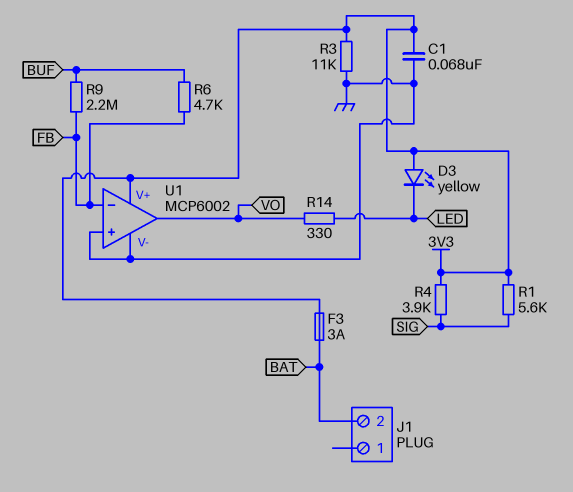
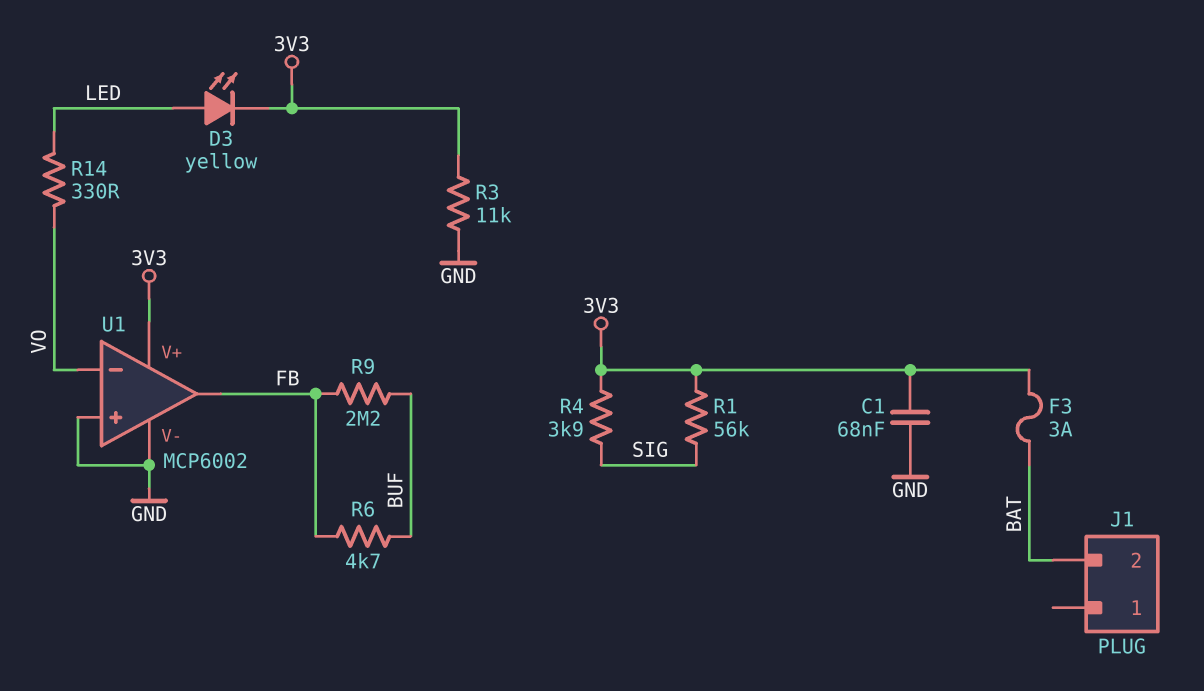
D3: LED yellow (A 3V3, K LED) -> LED yellow (A LED, K 3V3)
R1: 5.6k (3V3, SIG) -> 56k (3V3, SIG)
U1 pin in-: FB -> VO
U1 pin out: VO -> FB

